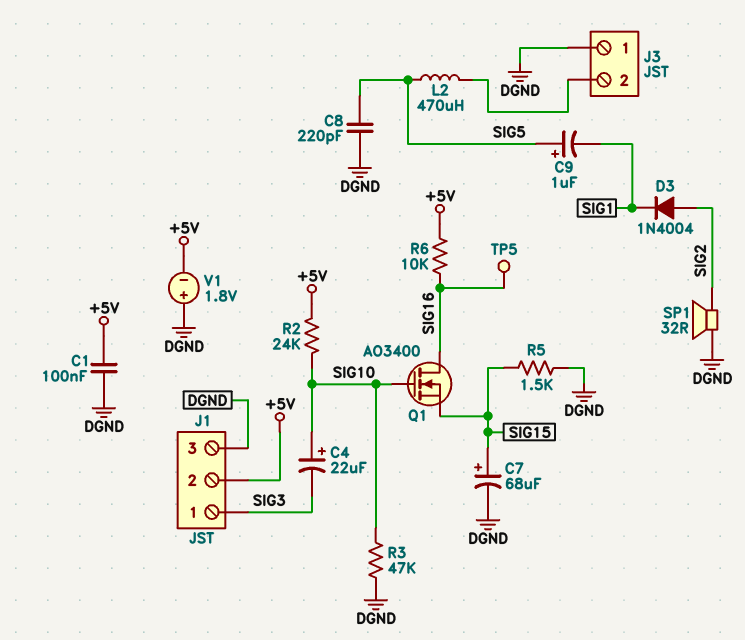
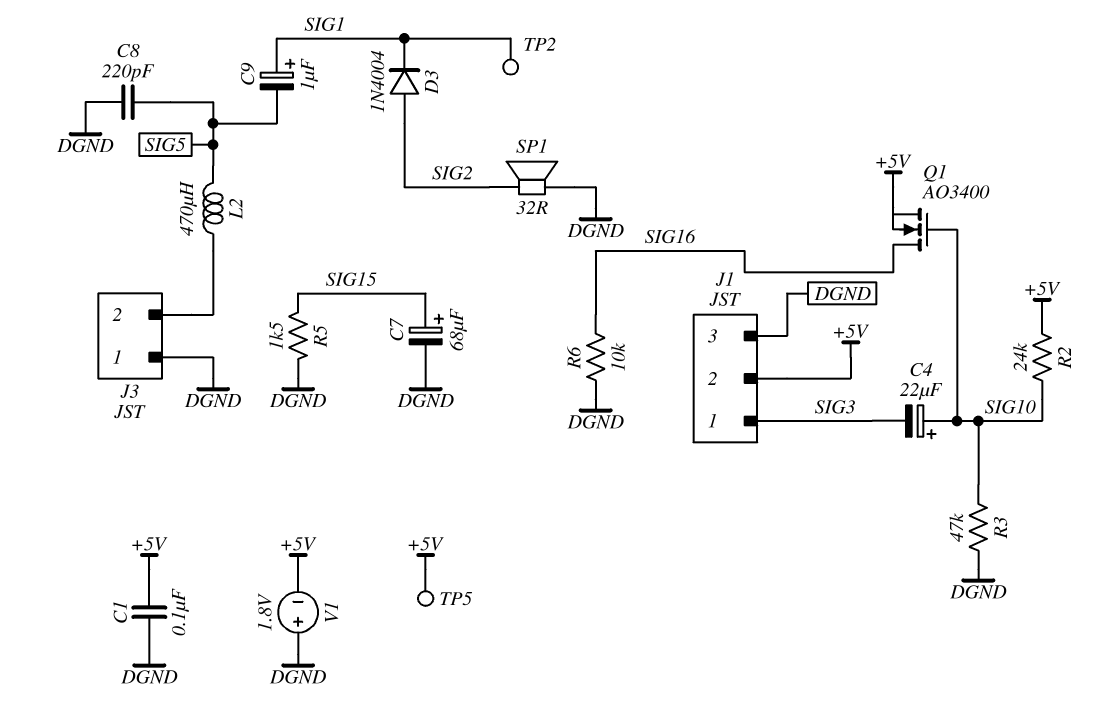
C9: 1uF (plus SIG5, minus SIG1) -> 1uF (plus SIG1, minus SIG5)
Q1: NMOS AO3400 (G SIG10, D SIG16, S SIG15) -> NMOS AO3400 (G SIG10, D SIG16, S +5V)
R6: 10k (+5V, SIG16) -> 10k (DGND, SIG16)
TP2: none -> test point (SIG1)
TP5: test point (SIG16) -> test point (+5V)

